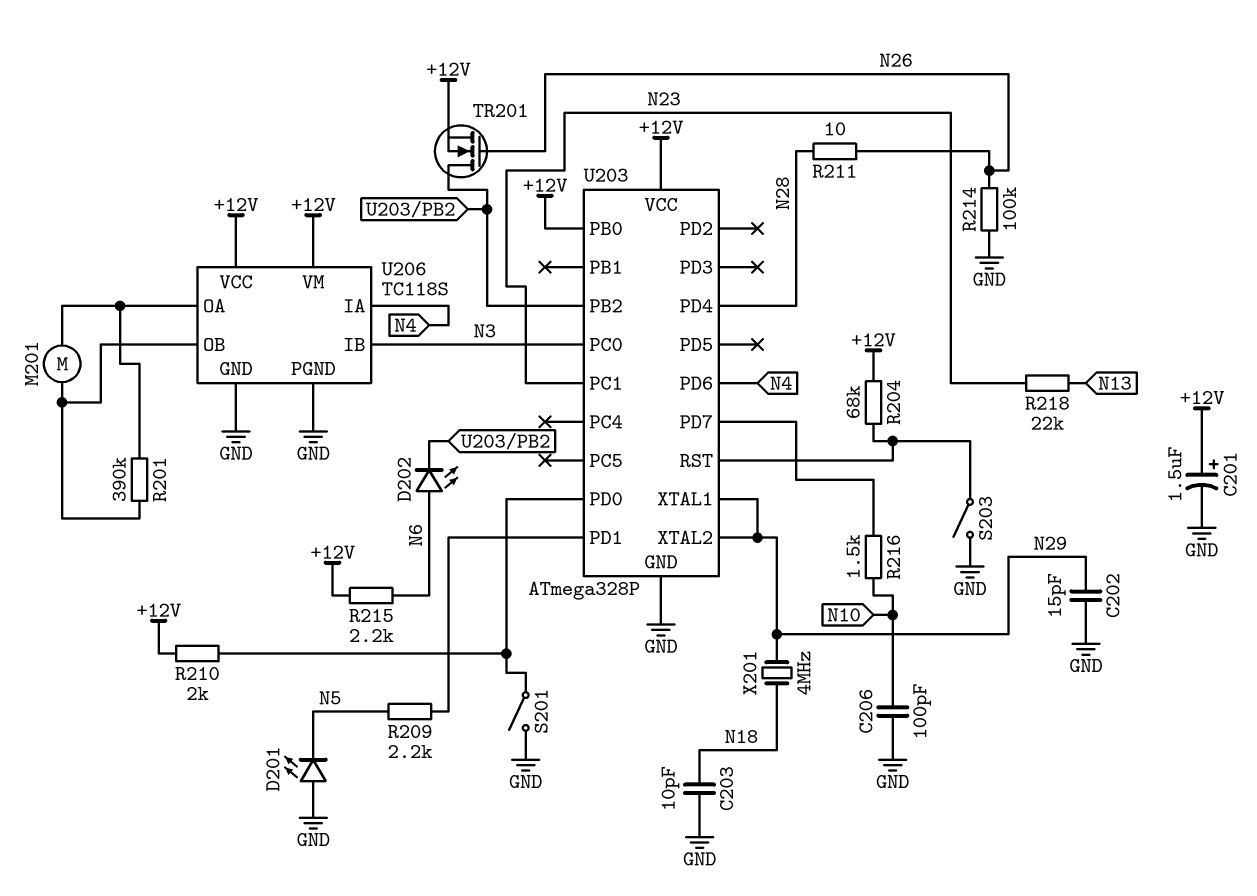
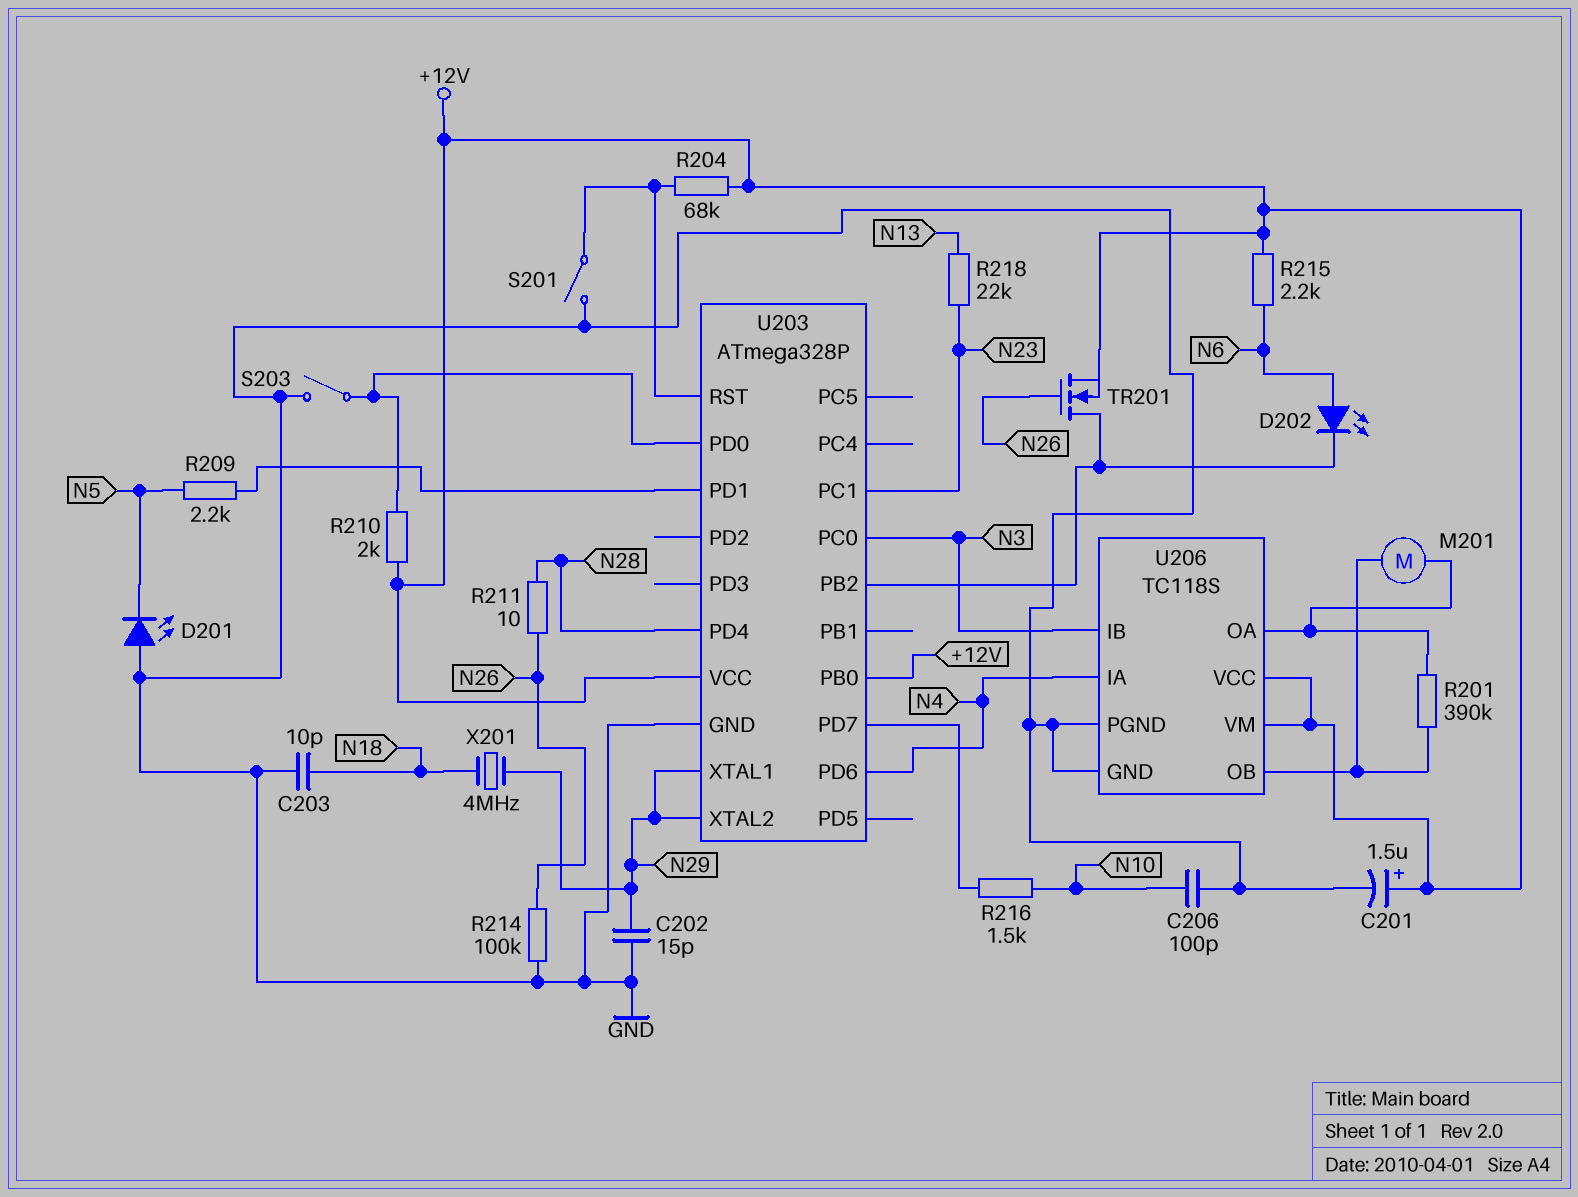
S201: switch (GND, U203/PD0) -> switch (GND, U203/RST)
S203: switch (GND, U203/RST) -> switch (GND, U203/PD0)

